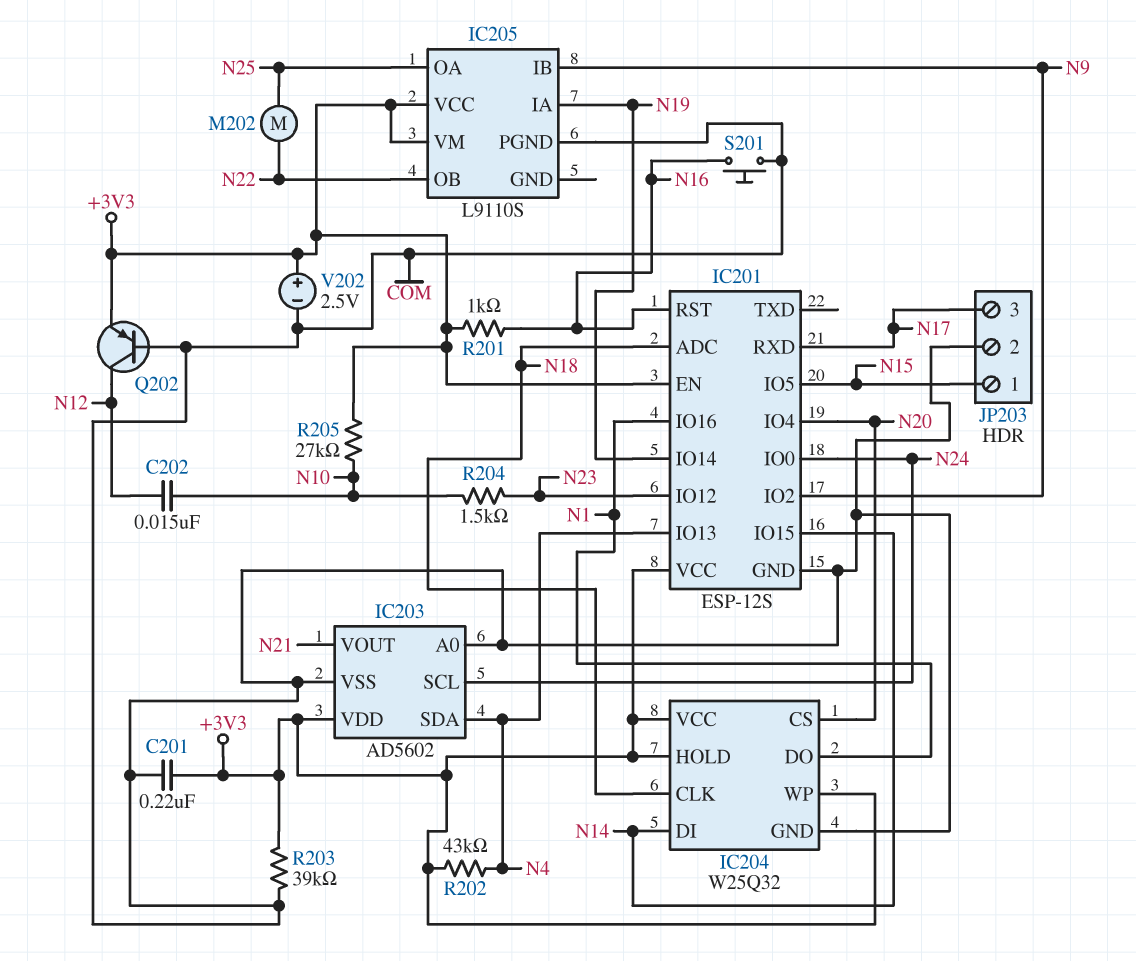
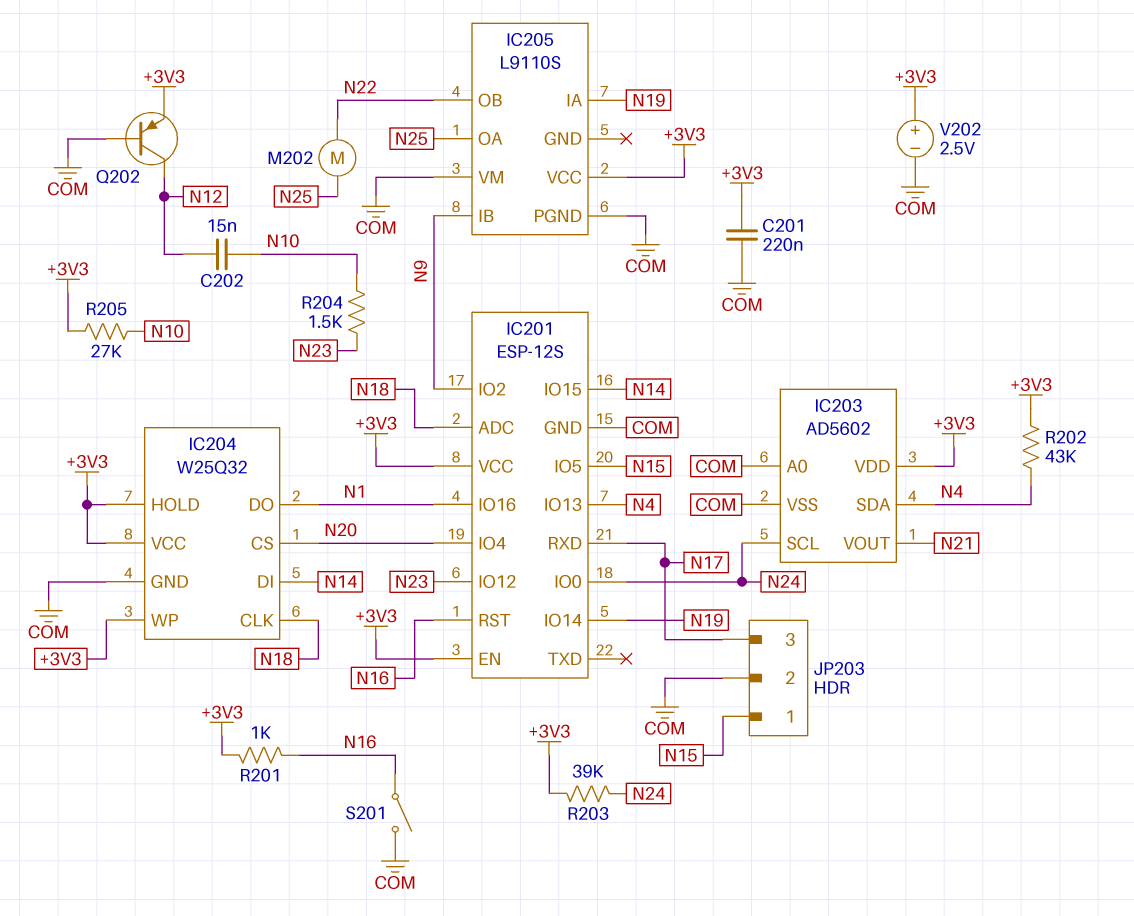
IC205 pin VM: +3V3 -> COM
R203: 39k (+3V3, COM) -> 39k (+3V3, N24)
S201: button (COM, N16) -> switch (COM, N16)

